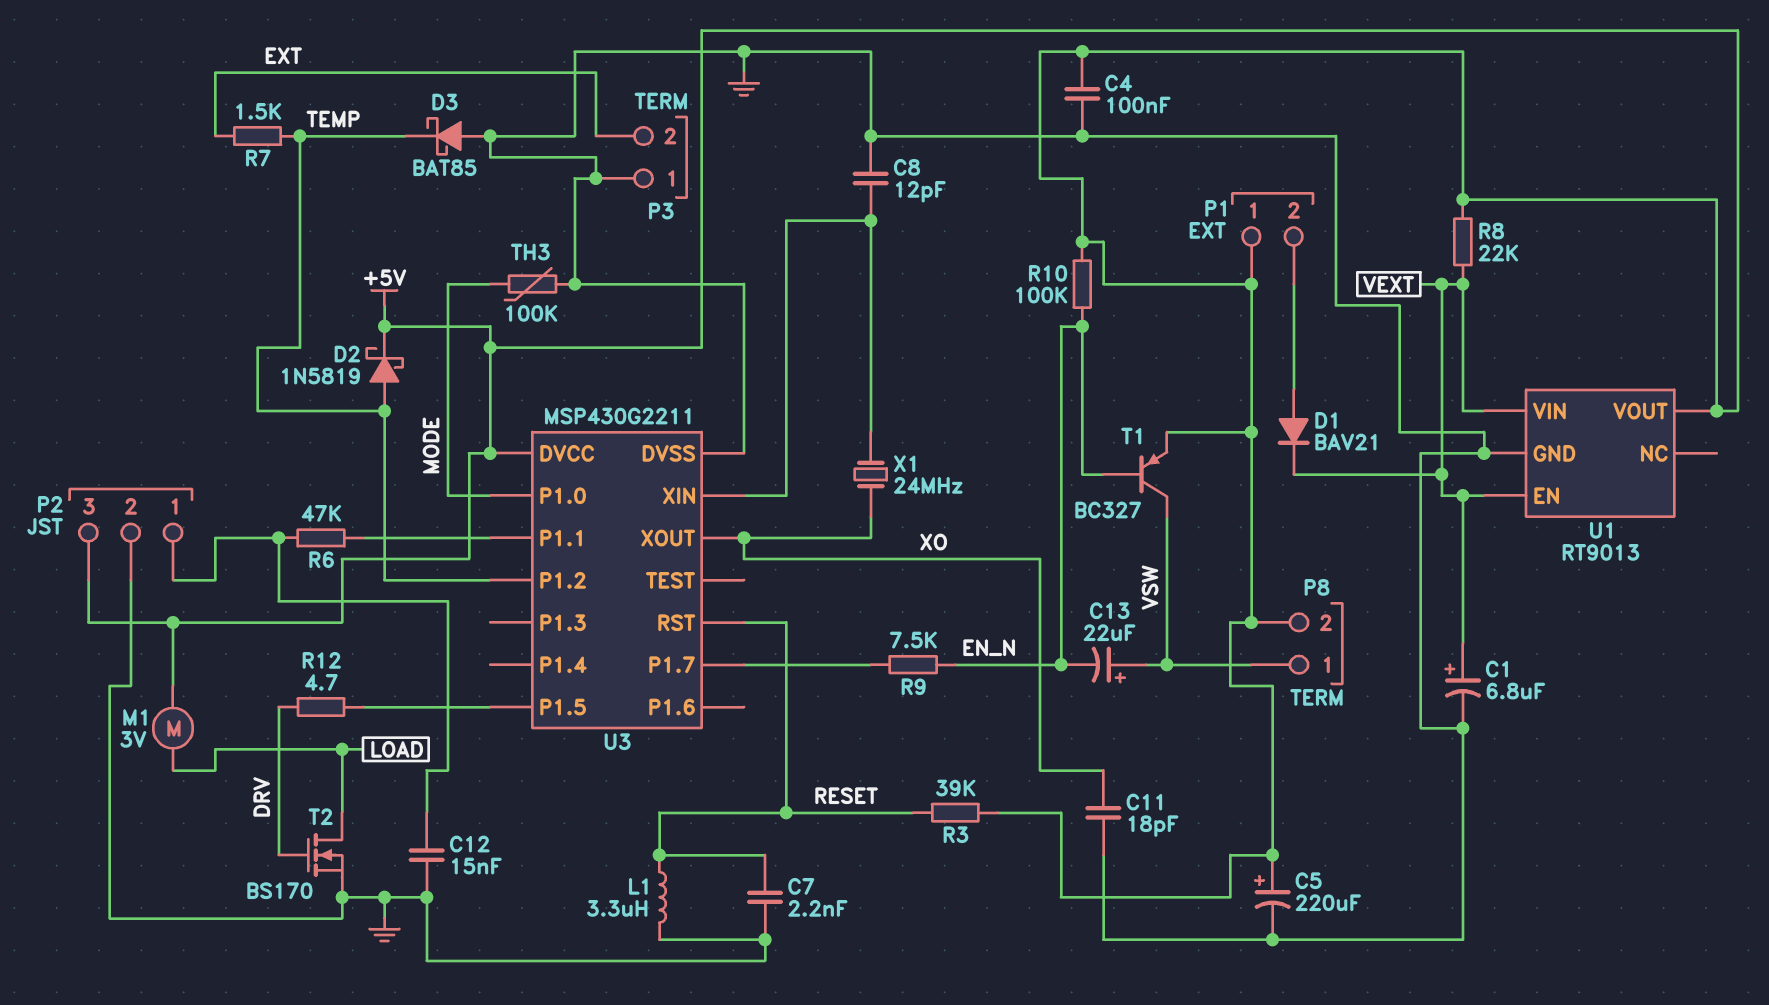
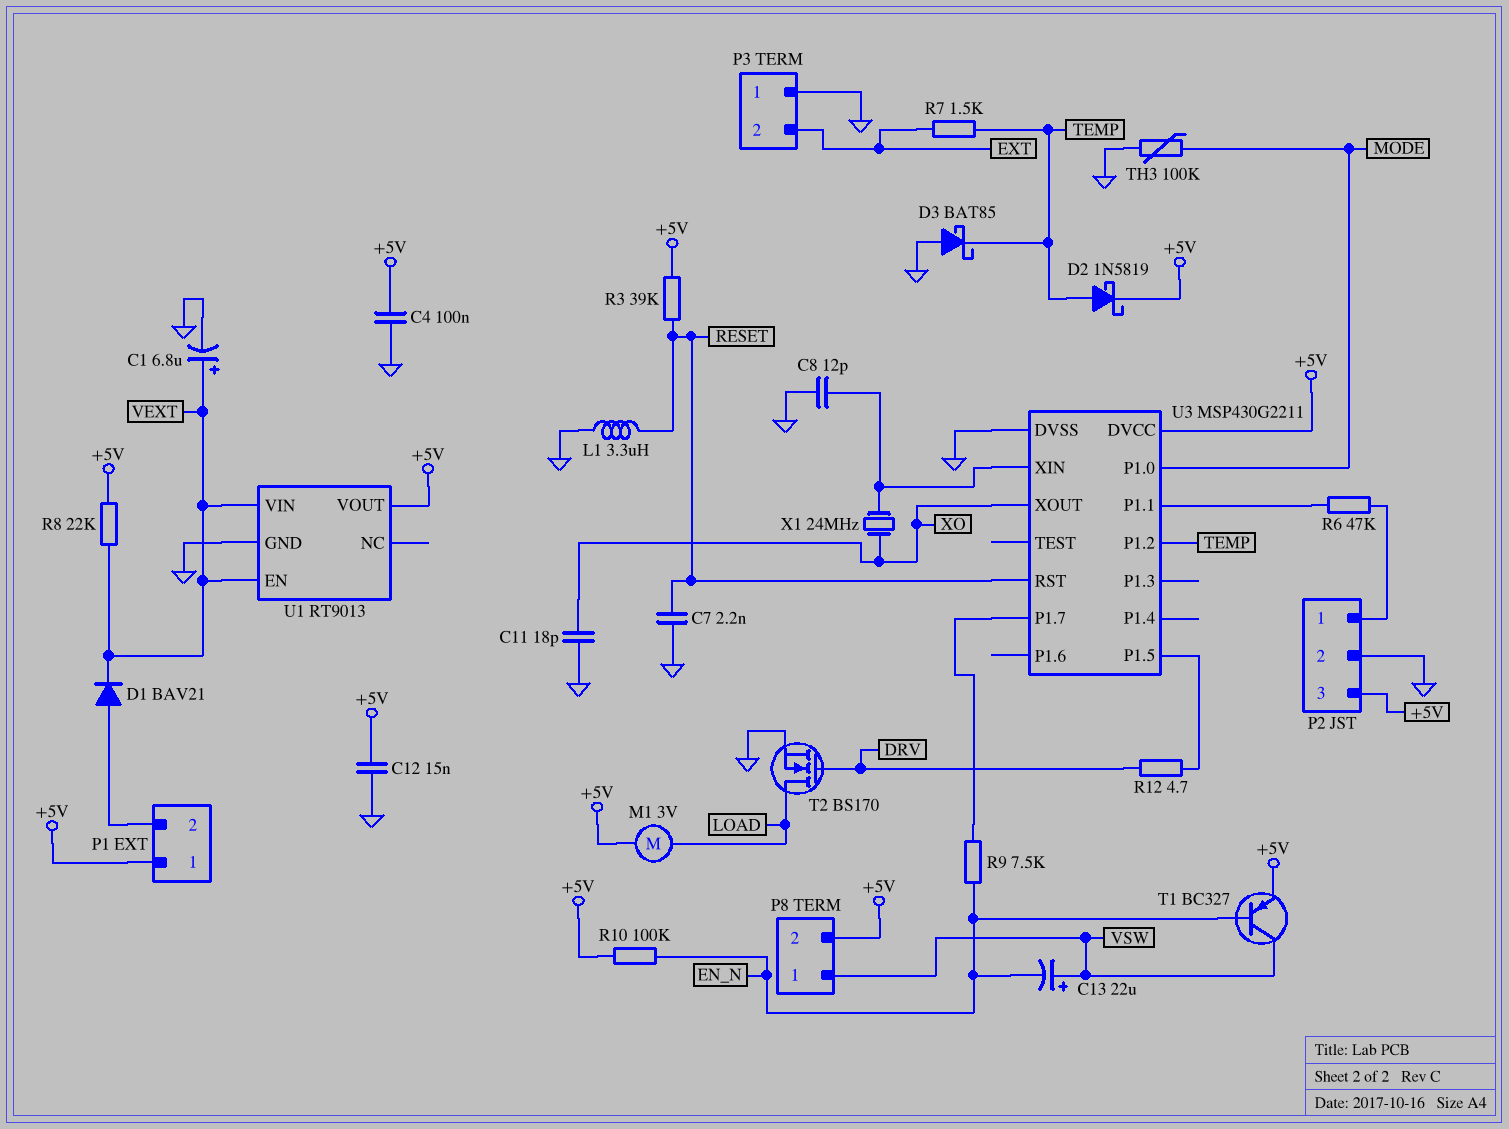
C5: 220uF (plus +5V, minus GND) -> none
C12: 15nF (GND, P2/1) -> 15nF (+5V, GND)

